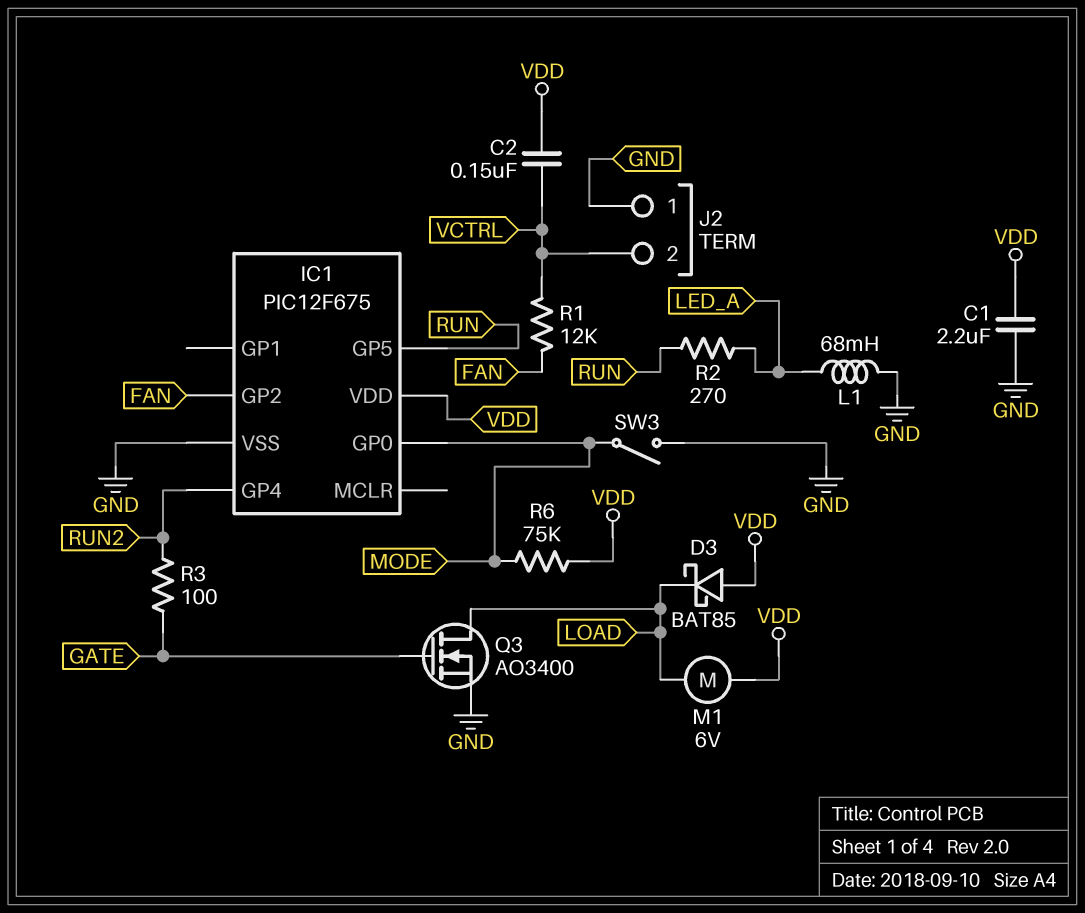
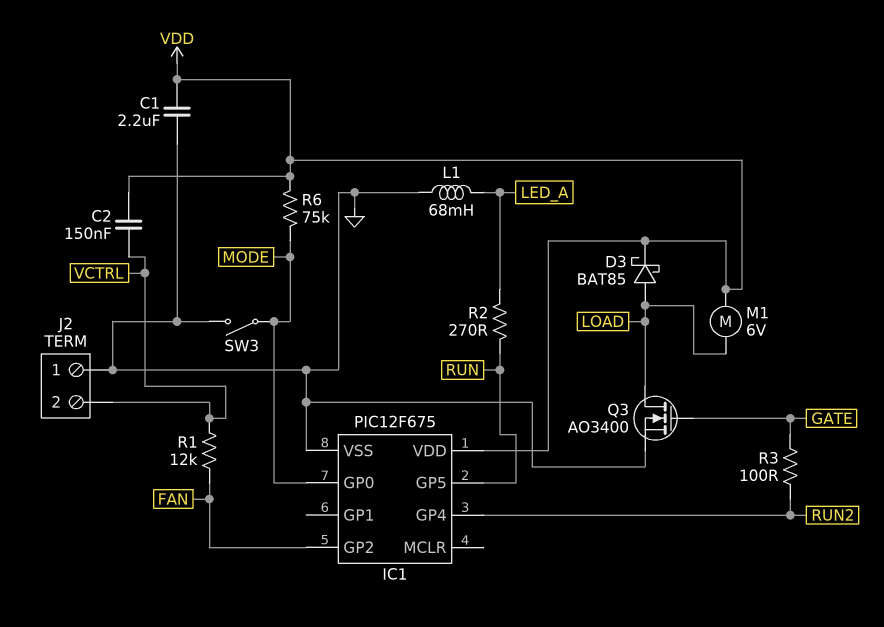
D3: schottky BAT85 (A VDD, K LOAD) -> schottky BAT85 (A LOAD, K VDD)

